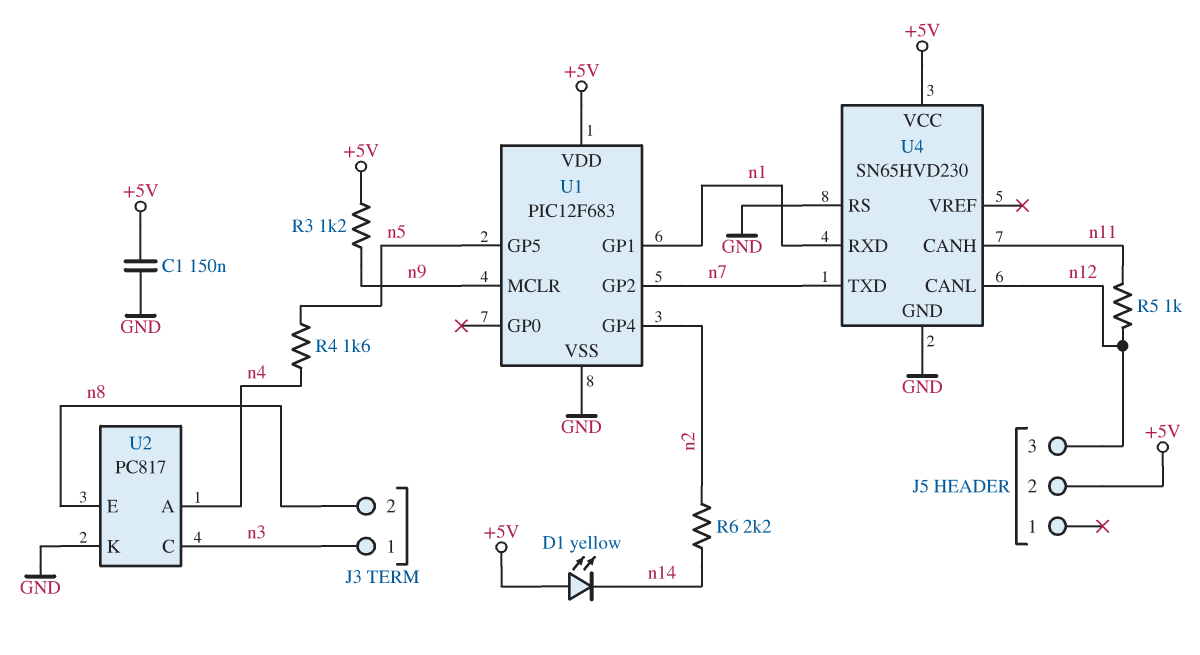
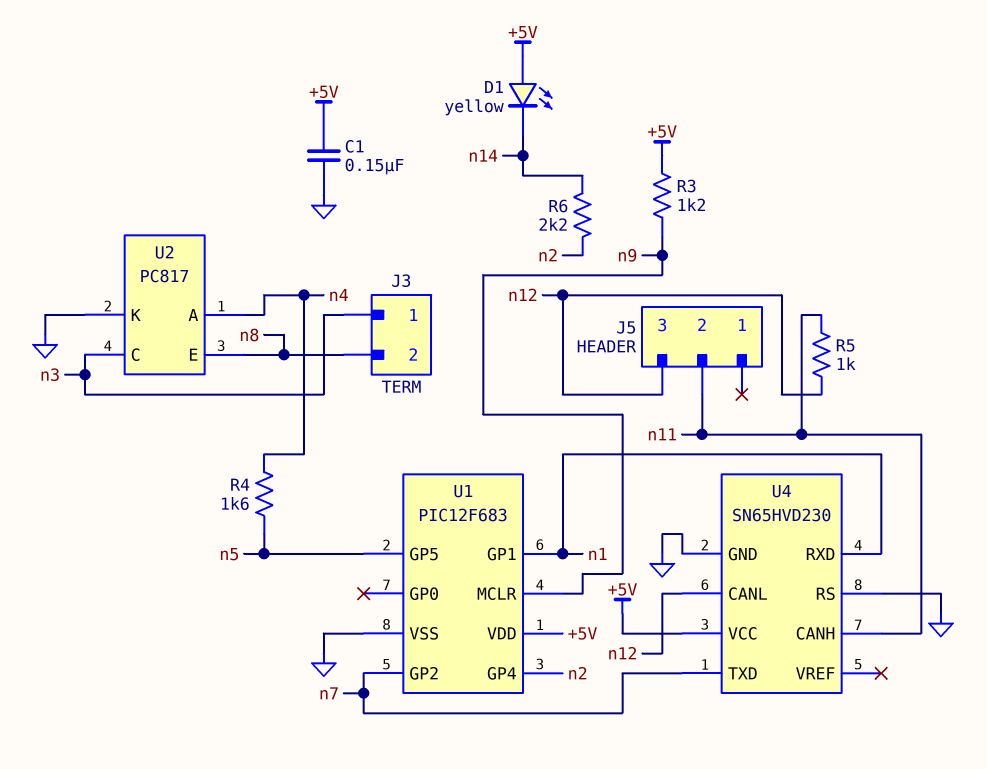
J5 pin 2: +5V -> n11

